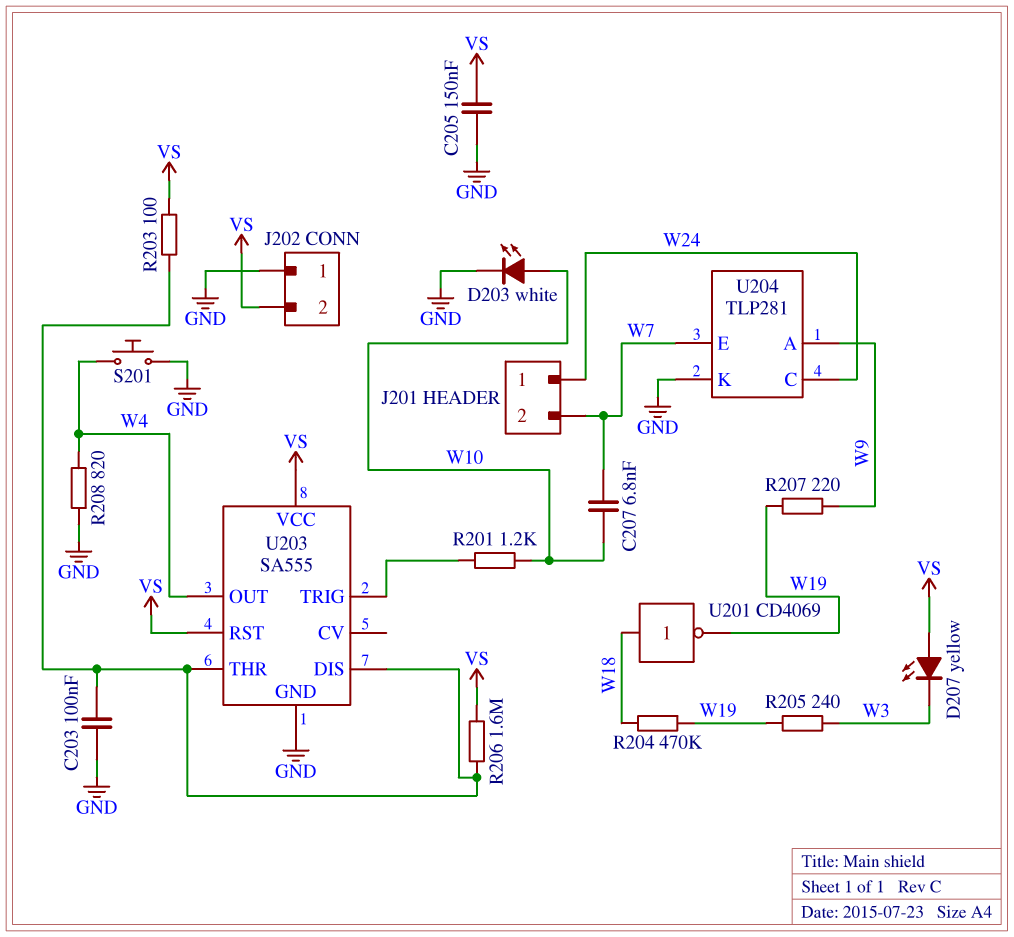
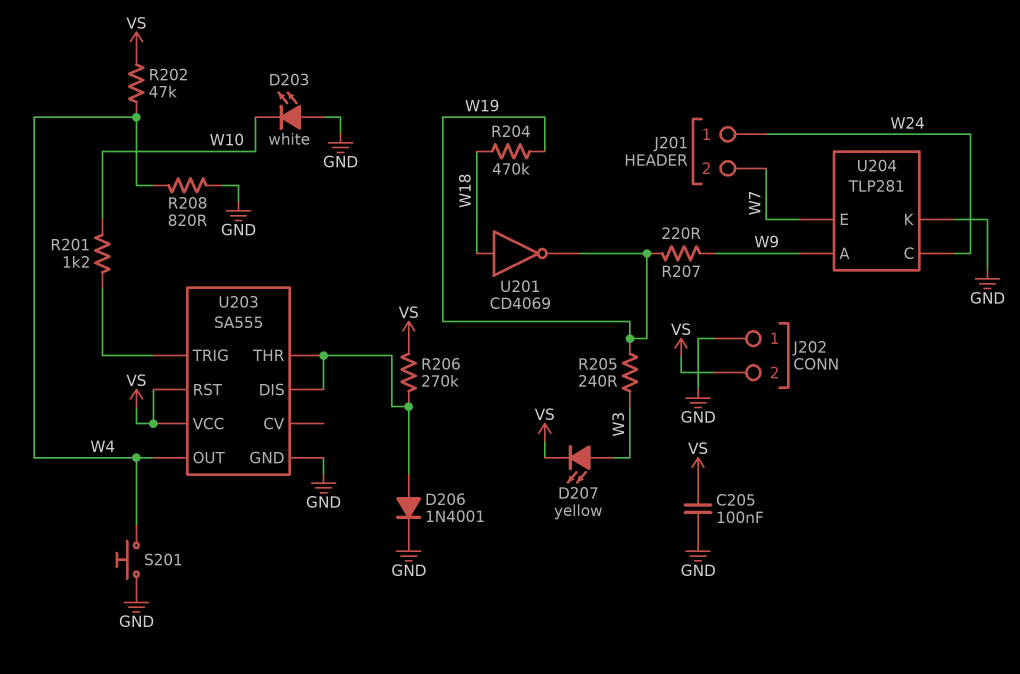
C203: 100nF (GND, U203/DIS) -> none
C205: 150nF (GND, VS) -> 100nF (GND, VS)
C207: 6.8nF (W7, W10) -> none
D203: LED white (A W10, K GND) -> LED white (A GND, K W10)
D206: none -> diode 1N4001 (A U203/DIS, K GND)
D207: LED yellow (A VS, K W3) -> LED yellow (A W3, K VS)
R202: none -> 47k (VS, W4)
R203: 100 (U203/DIS, VS) -> none
R206: 1.6M (U203/DIS, VS) -> 270k (U203/DIS, VS)

